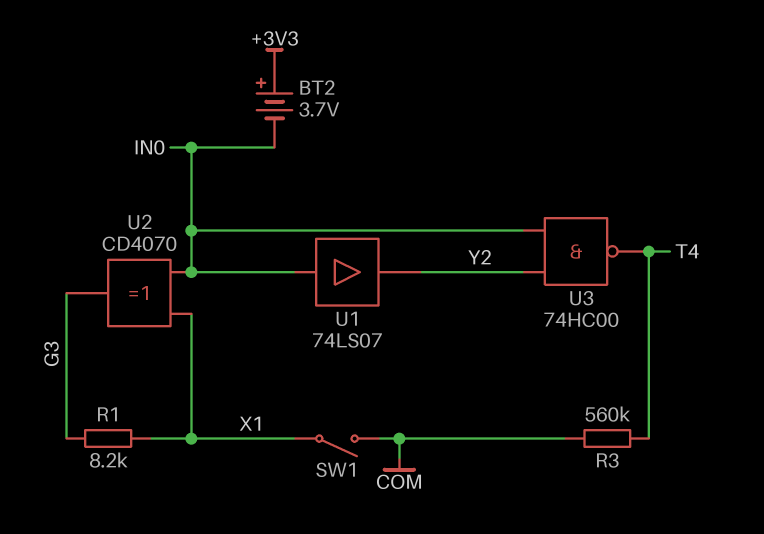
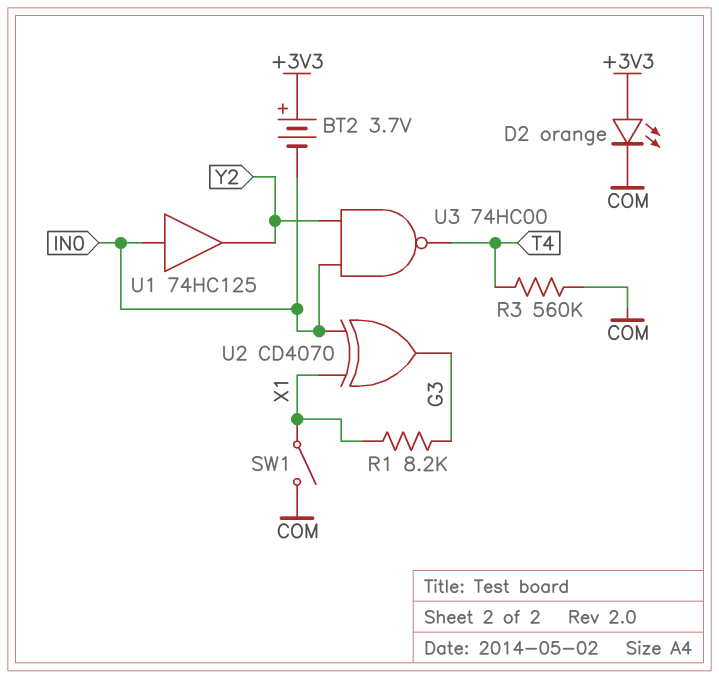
D2: none -> LED orange (A +3V3, K COM)
U1: buffer 74LS07 (in IN0, out Y2) -> buffer 74HC125 (in IN0, out Y2)

